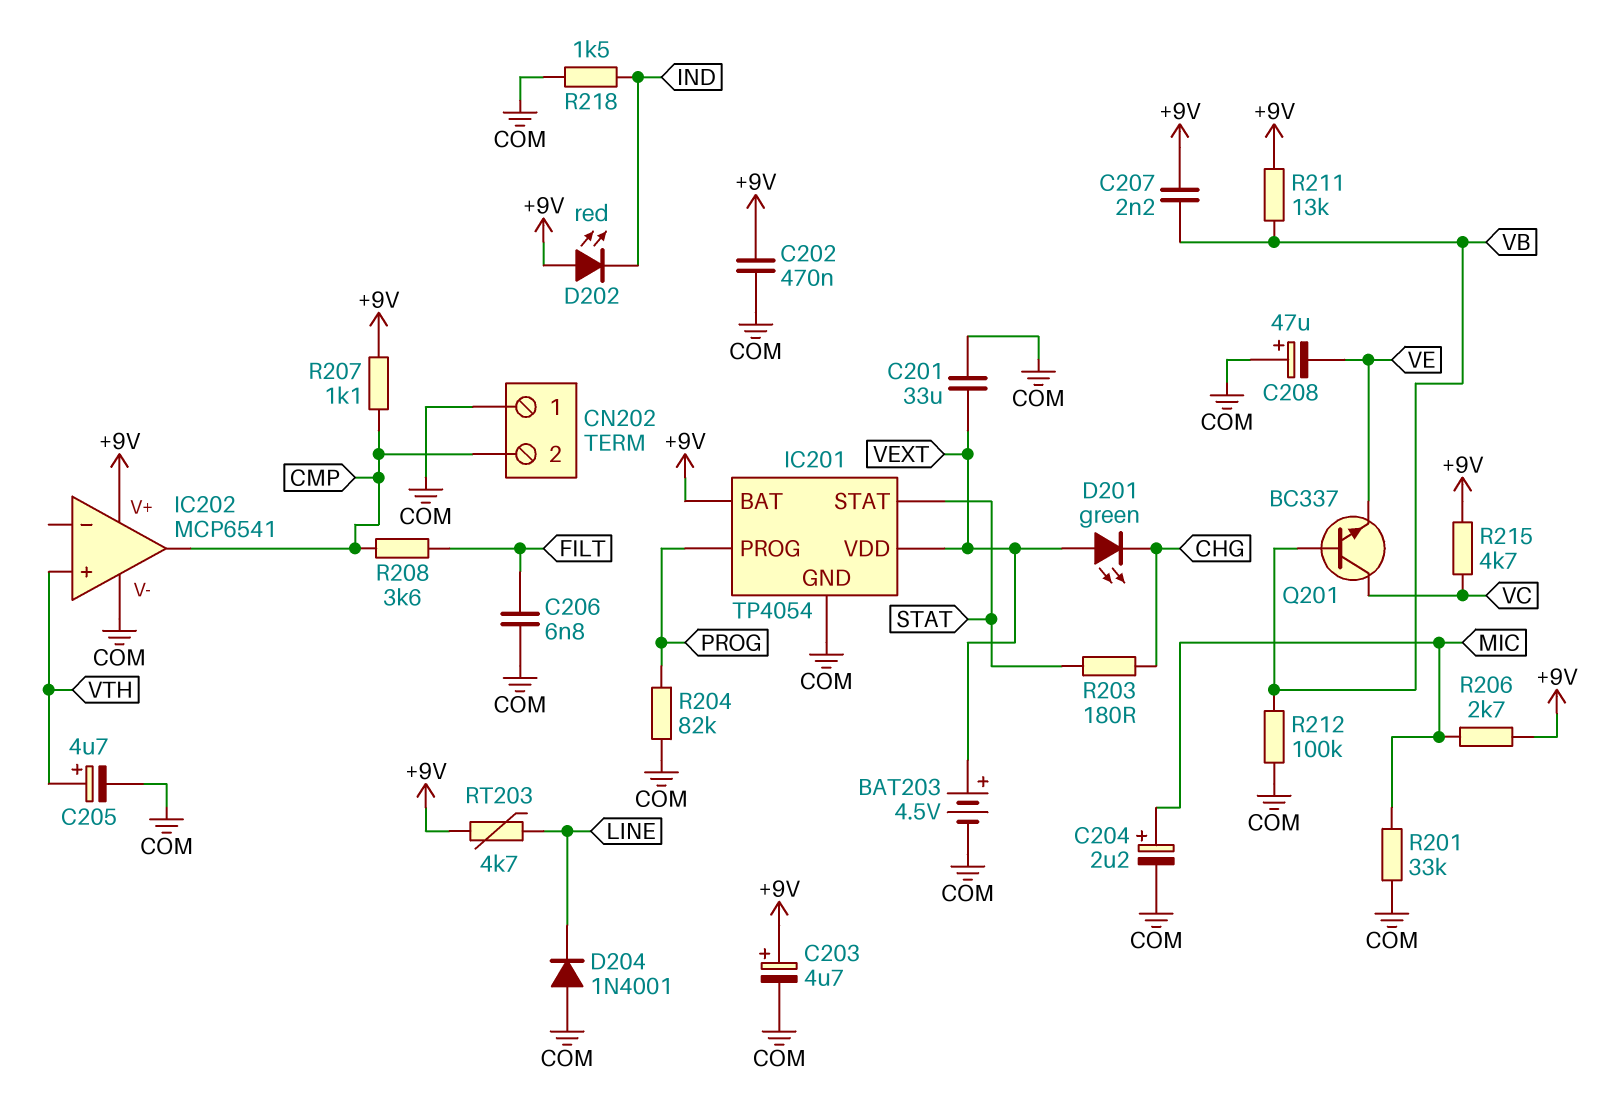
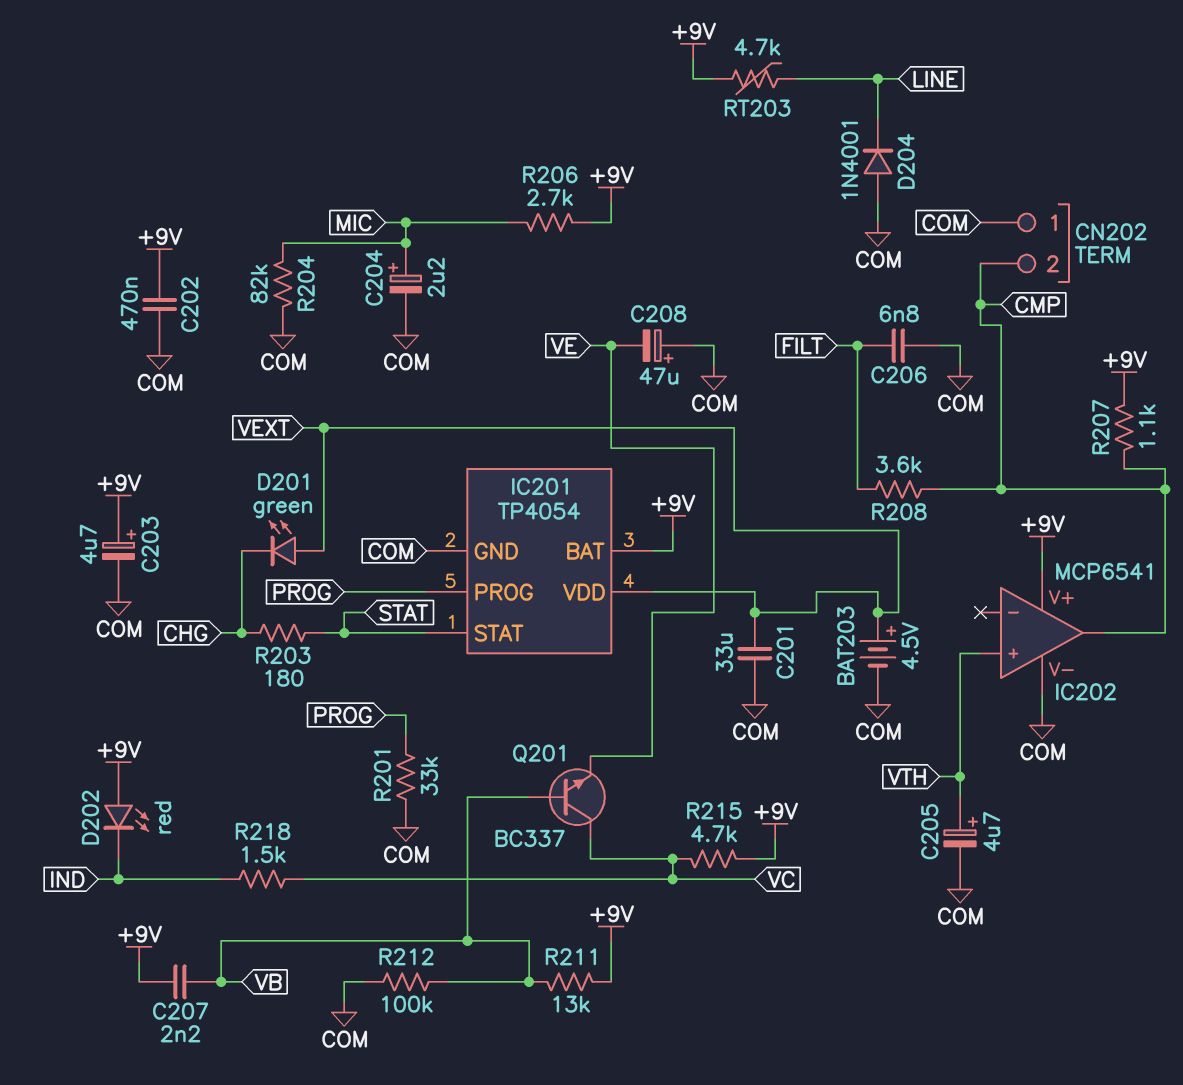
R201: 33k (COM, MIC) -> 33k (COM, PROG)
R204: 82k (COM, PROG) -> 82k (COM, MIC)
R218: 1.5k (COM, IND) -> 1.5k (IND, VC)

